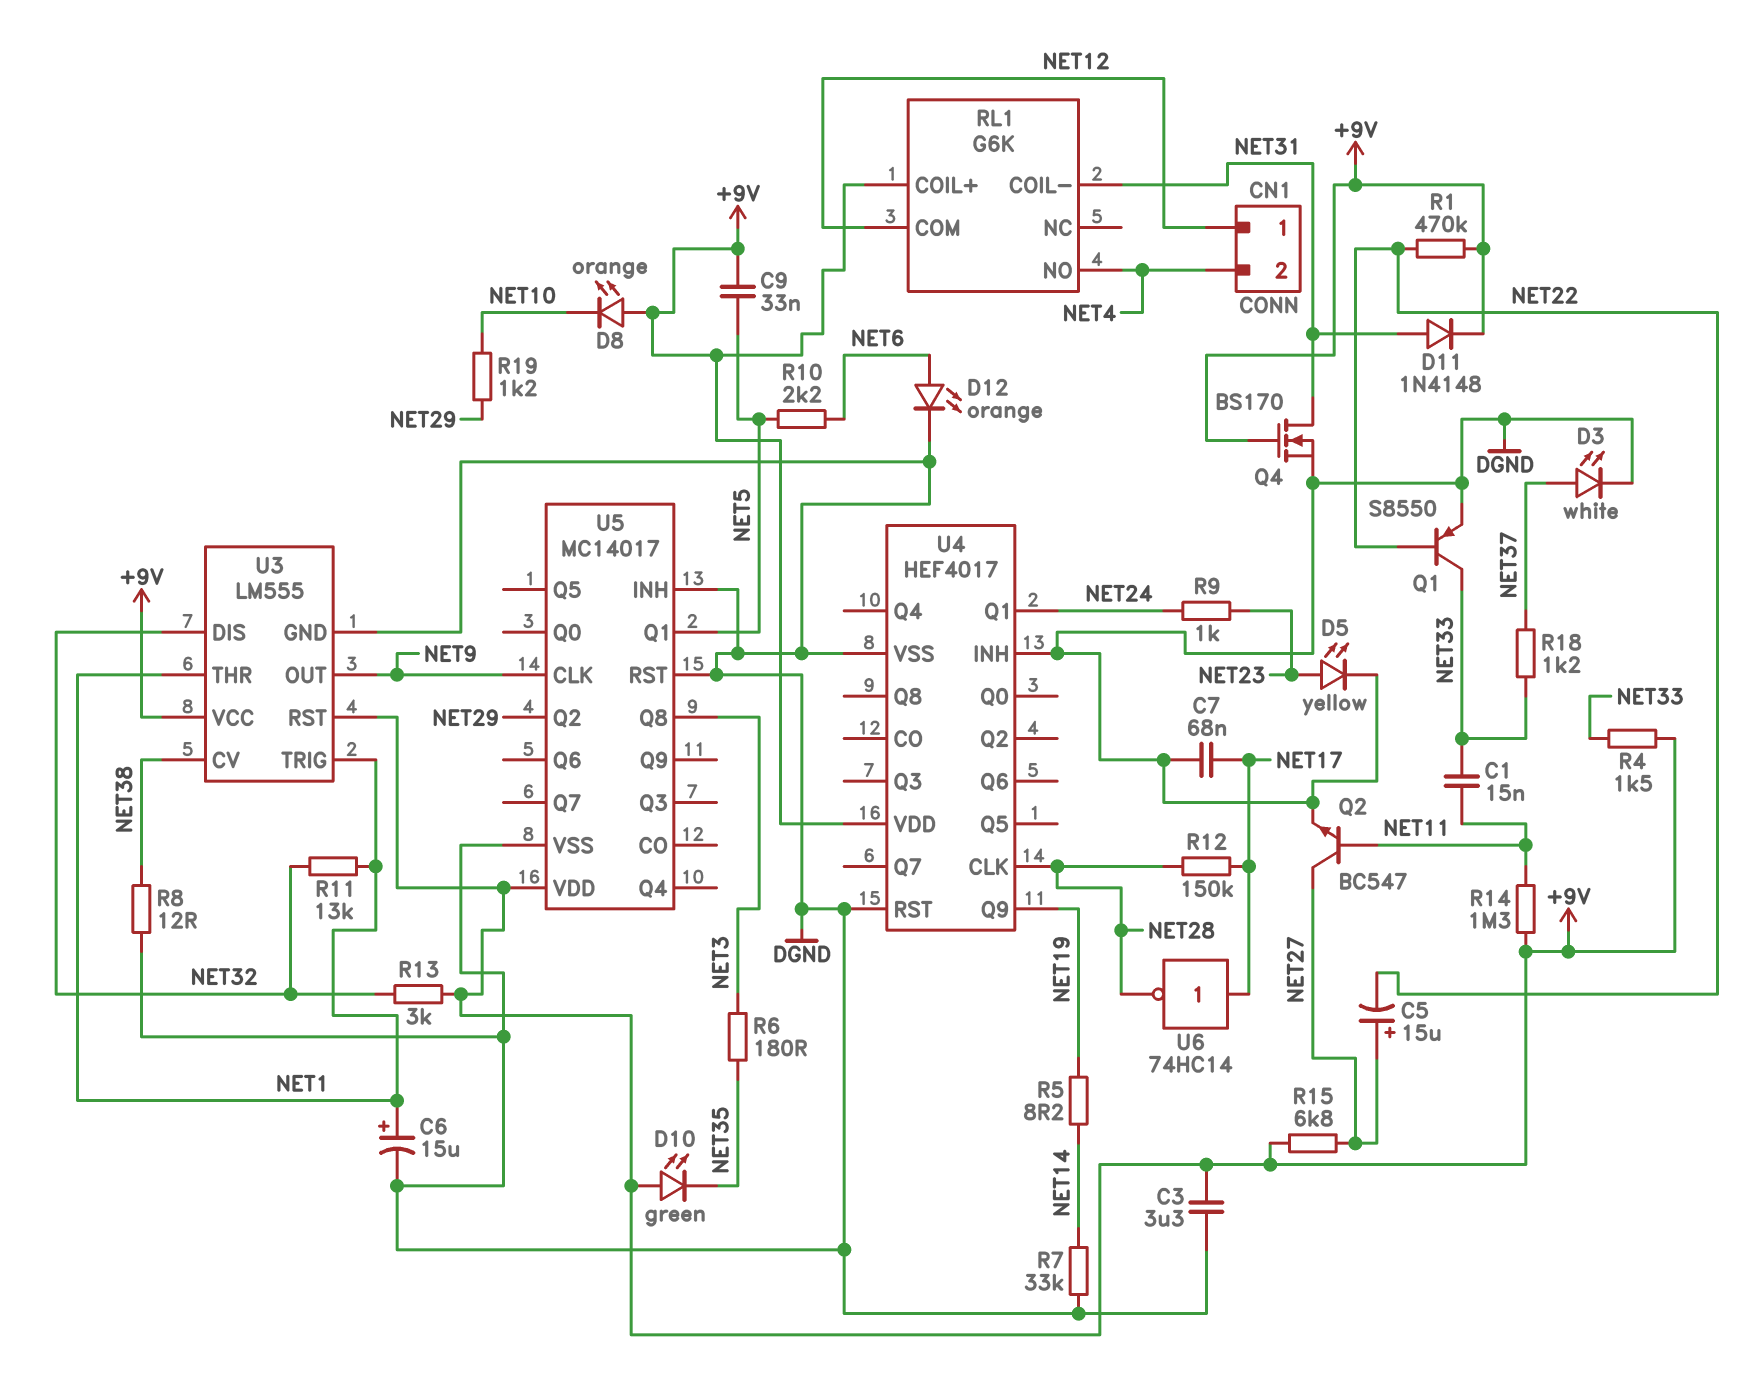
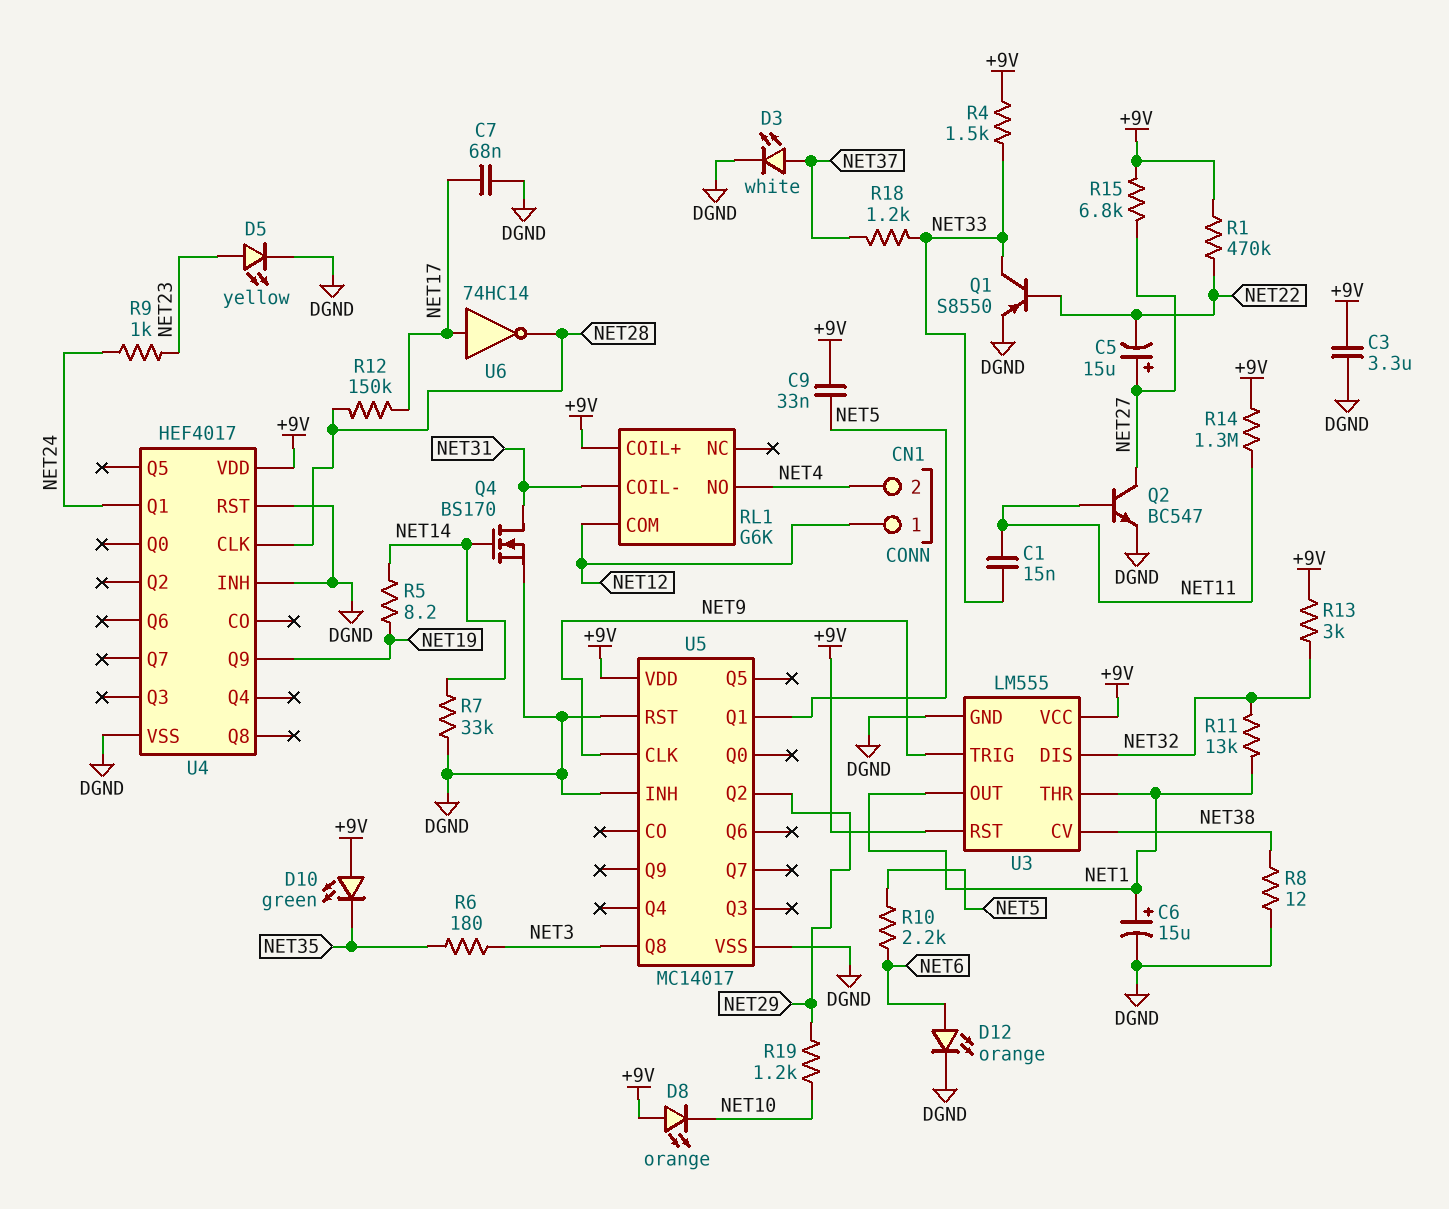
D11: diode 1N4148 (A NET31, K +9V) -> none
Q4: NMOS BS170 (G +9V, D NET31, S DGND) -> NMOS BS170 (G NET14, D NET31, S DGND)
U3 pin OUT: NET9 -> NET1
U3 pin TRIG: NET1 -> NET9

